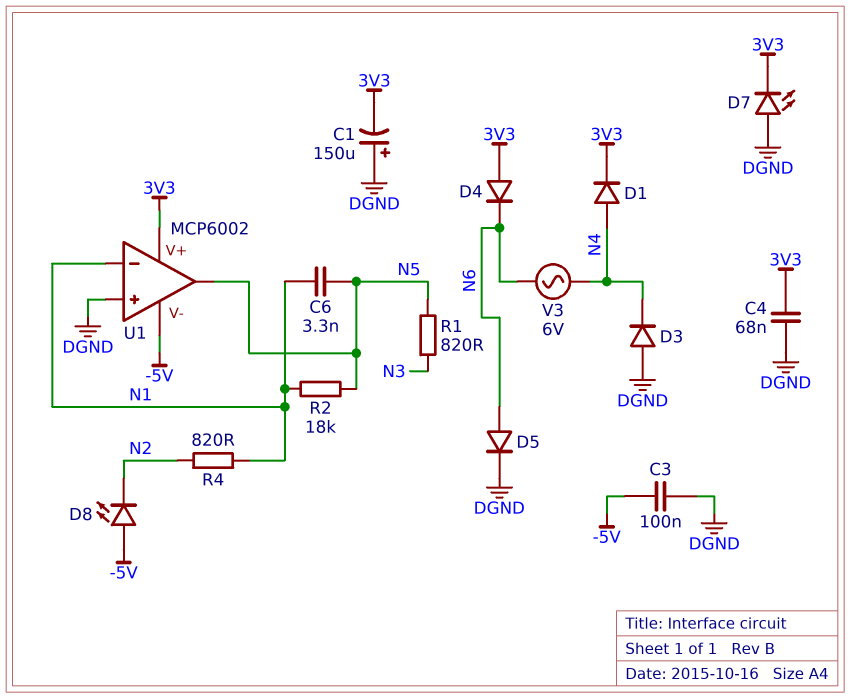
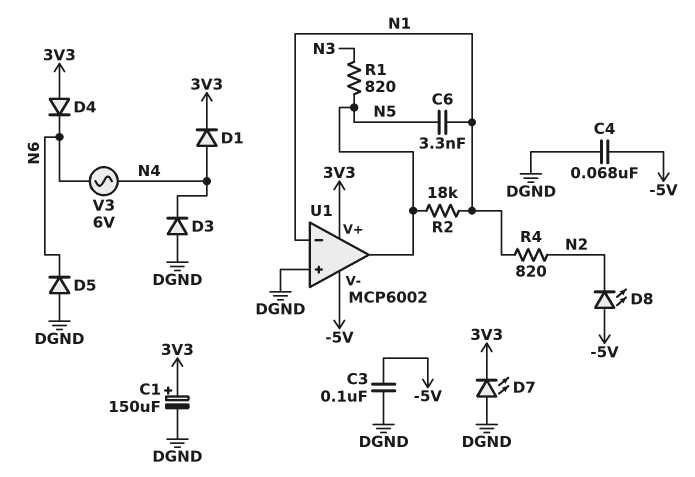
C1: 150uF (plus DGND, minus 3V3) -> 150uF (plus 3V3, minus DGND)
C4: 68nF (3V3, DGND) -> 68nF (-5V, DGND)
D5: diode (A N6, K DGND) -> diode (A DGND, K N6)

